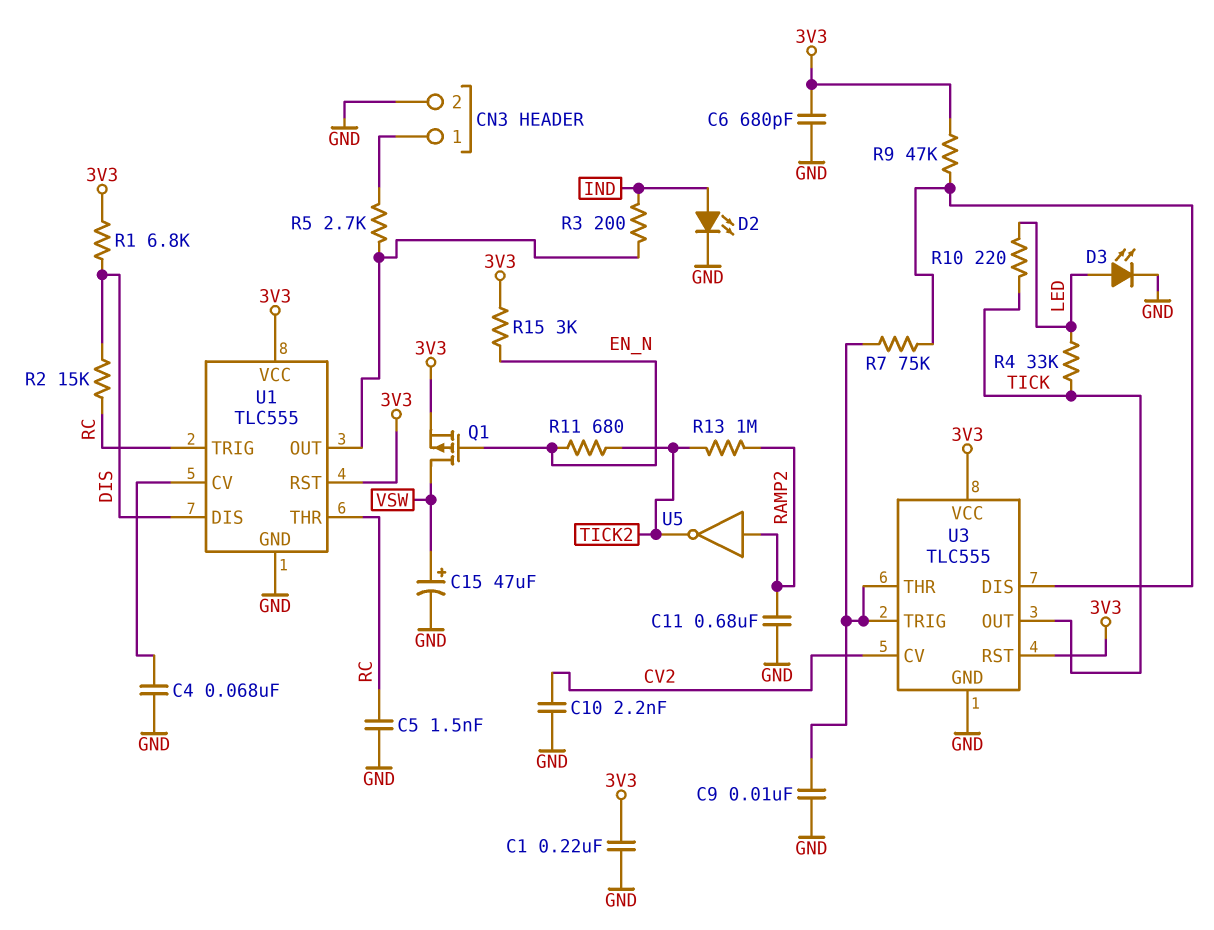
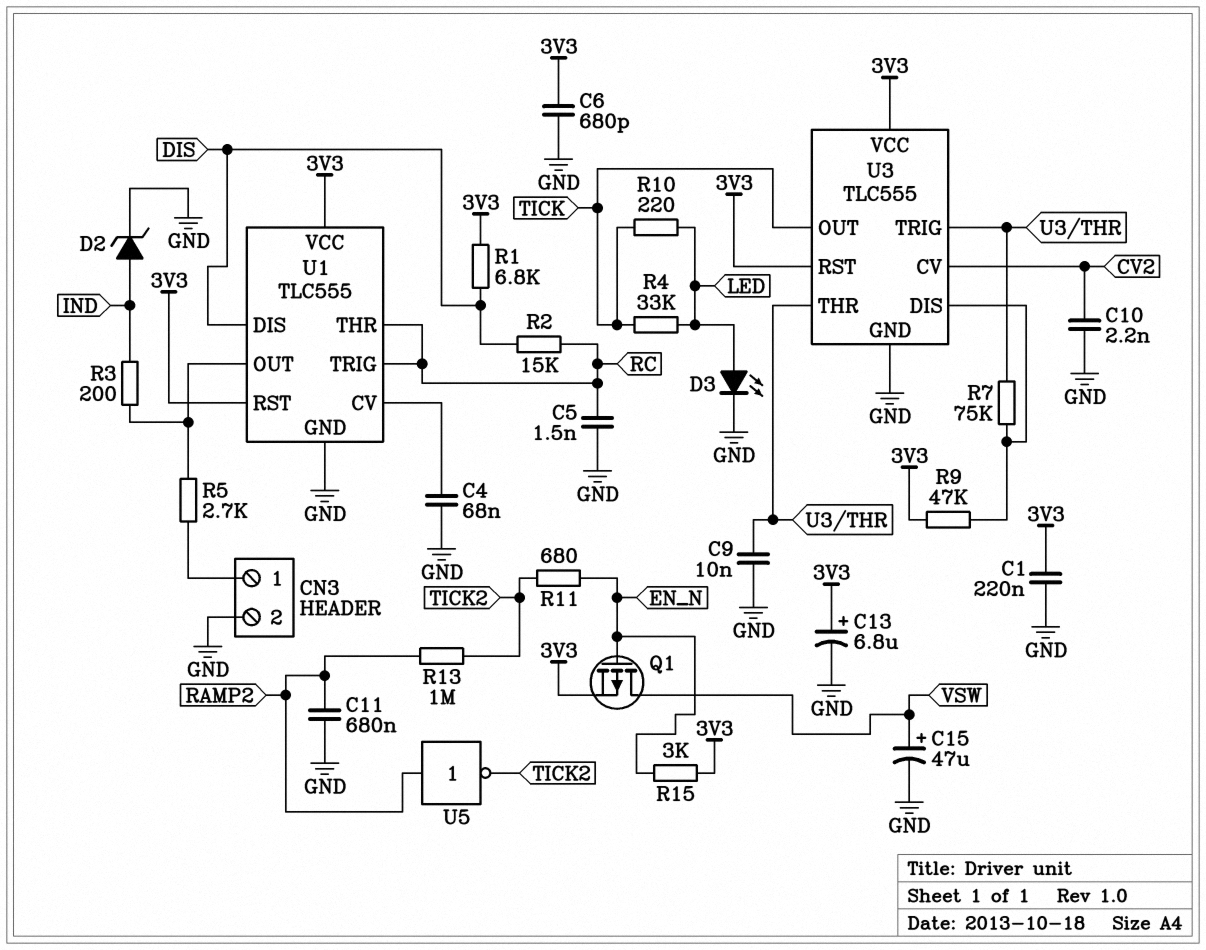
C13: none -> 6.8uF (plus 3V3, minus GND)
D2: LED (A IND, K GND) -> zener (A IND, K GND)

